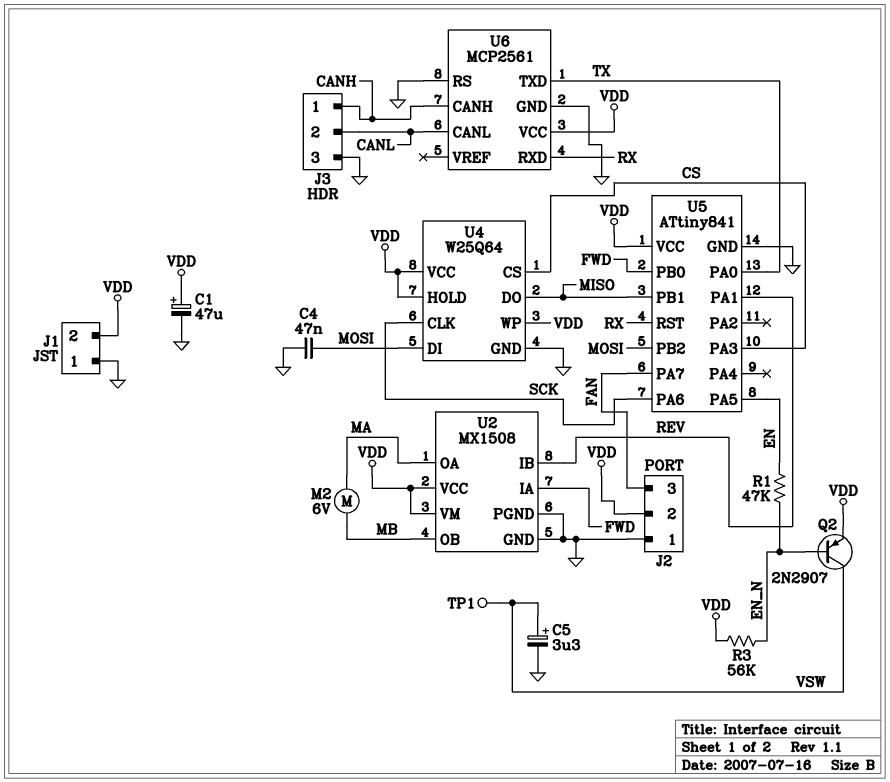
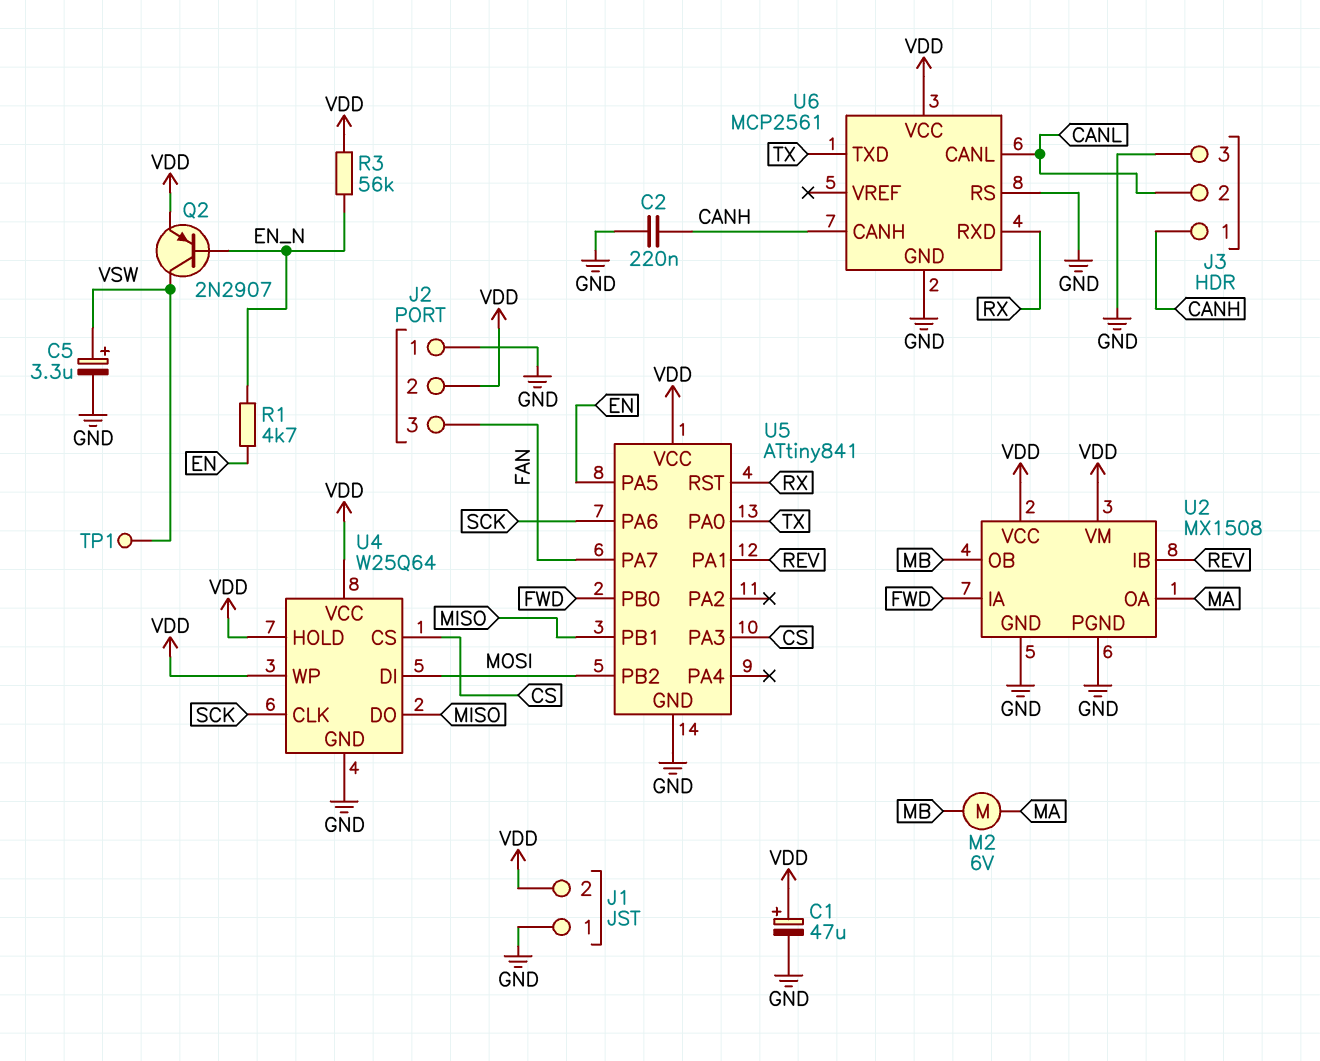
C2: none -> 220nF (CANH, GND)
C4: 47nF (GND, MOSI) -> none
R1: 47k (EN, EN_N) -> 4.7k (EN, EN_N)

